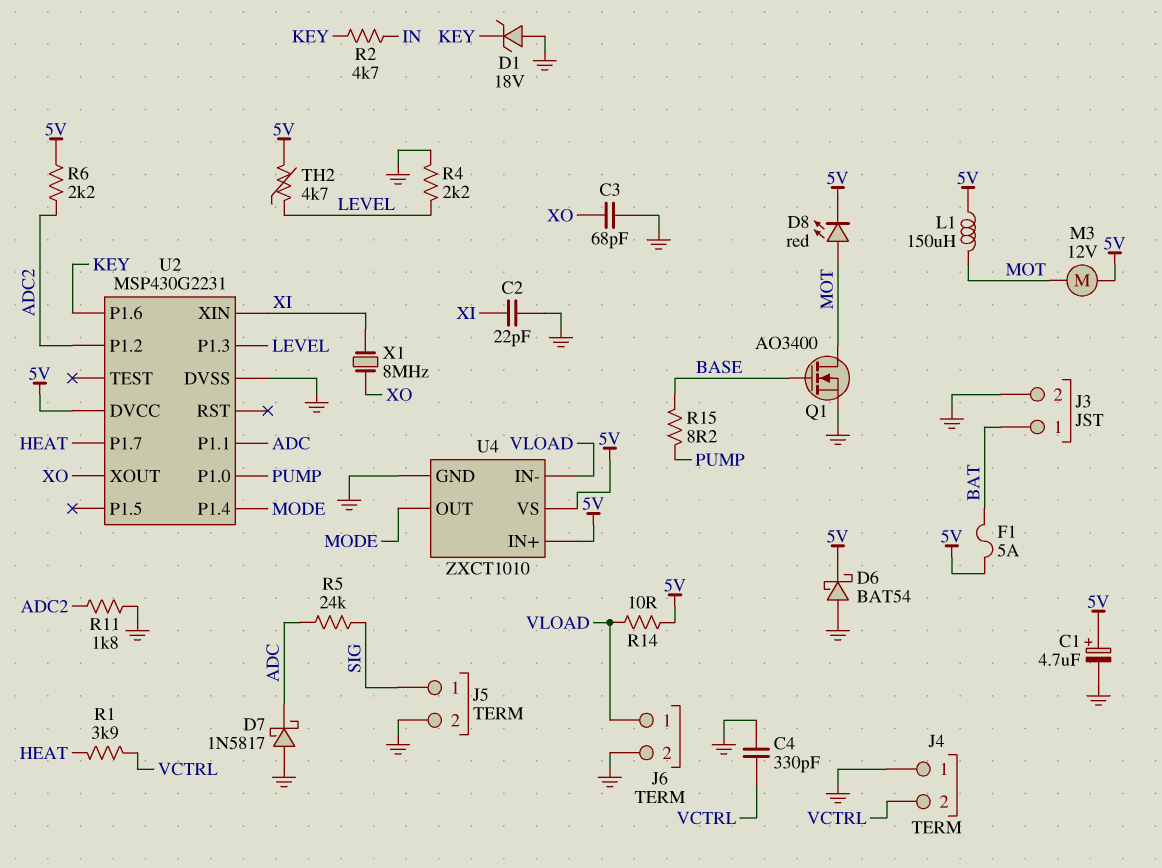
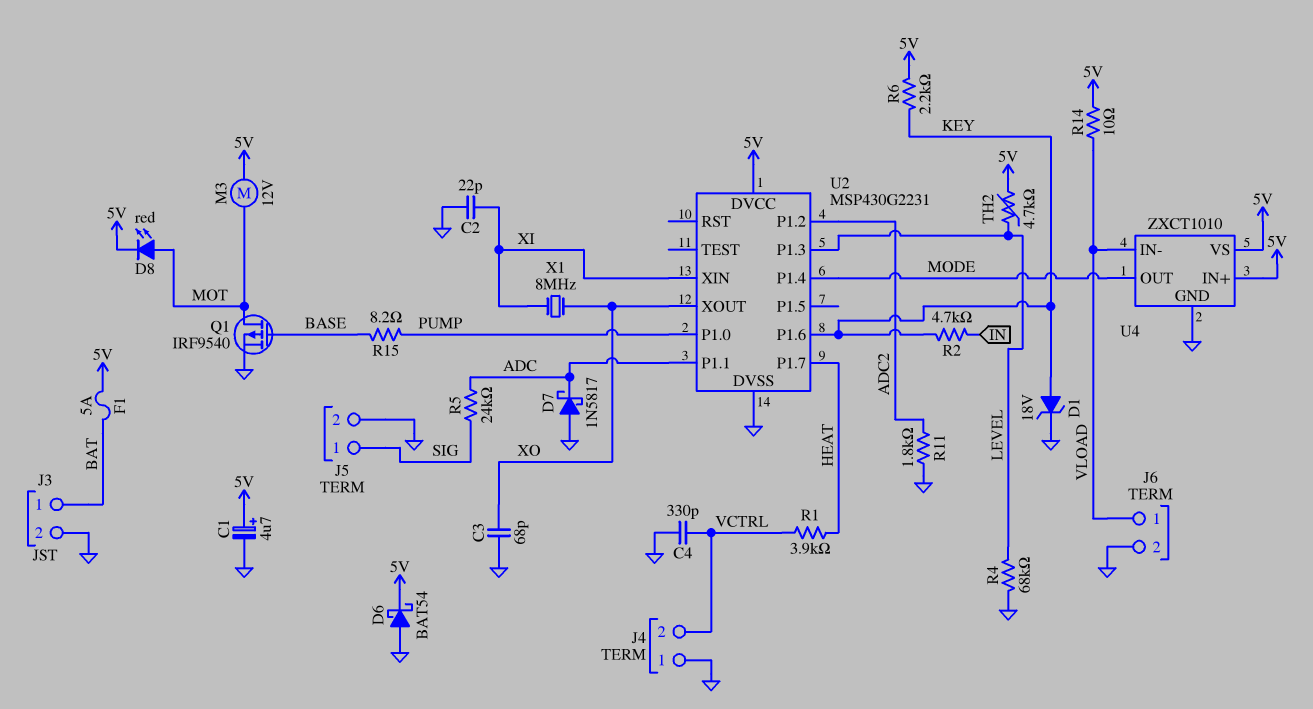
D1: zener 18V (A GND, K KEY) -> zener 18V (A KEY, K GND)
L1: 150uH (5V, MOT) -> none
Q1: NMOS AO3400 (G BASE, D MOT, S GND) -> PMOS IRF9540 (G BASE, D MOT, S GND)
R4: 2.2k (GND, LEVEL) -> 68k (GND, LEVEL)
R6: 2.2k (5V, ADC2) -> 2.2k (5V, KEY)

